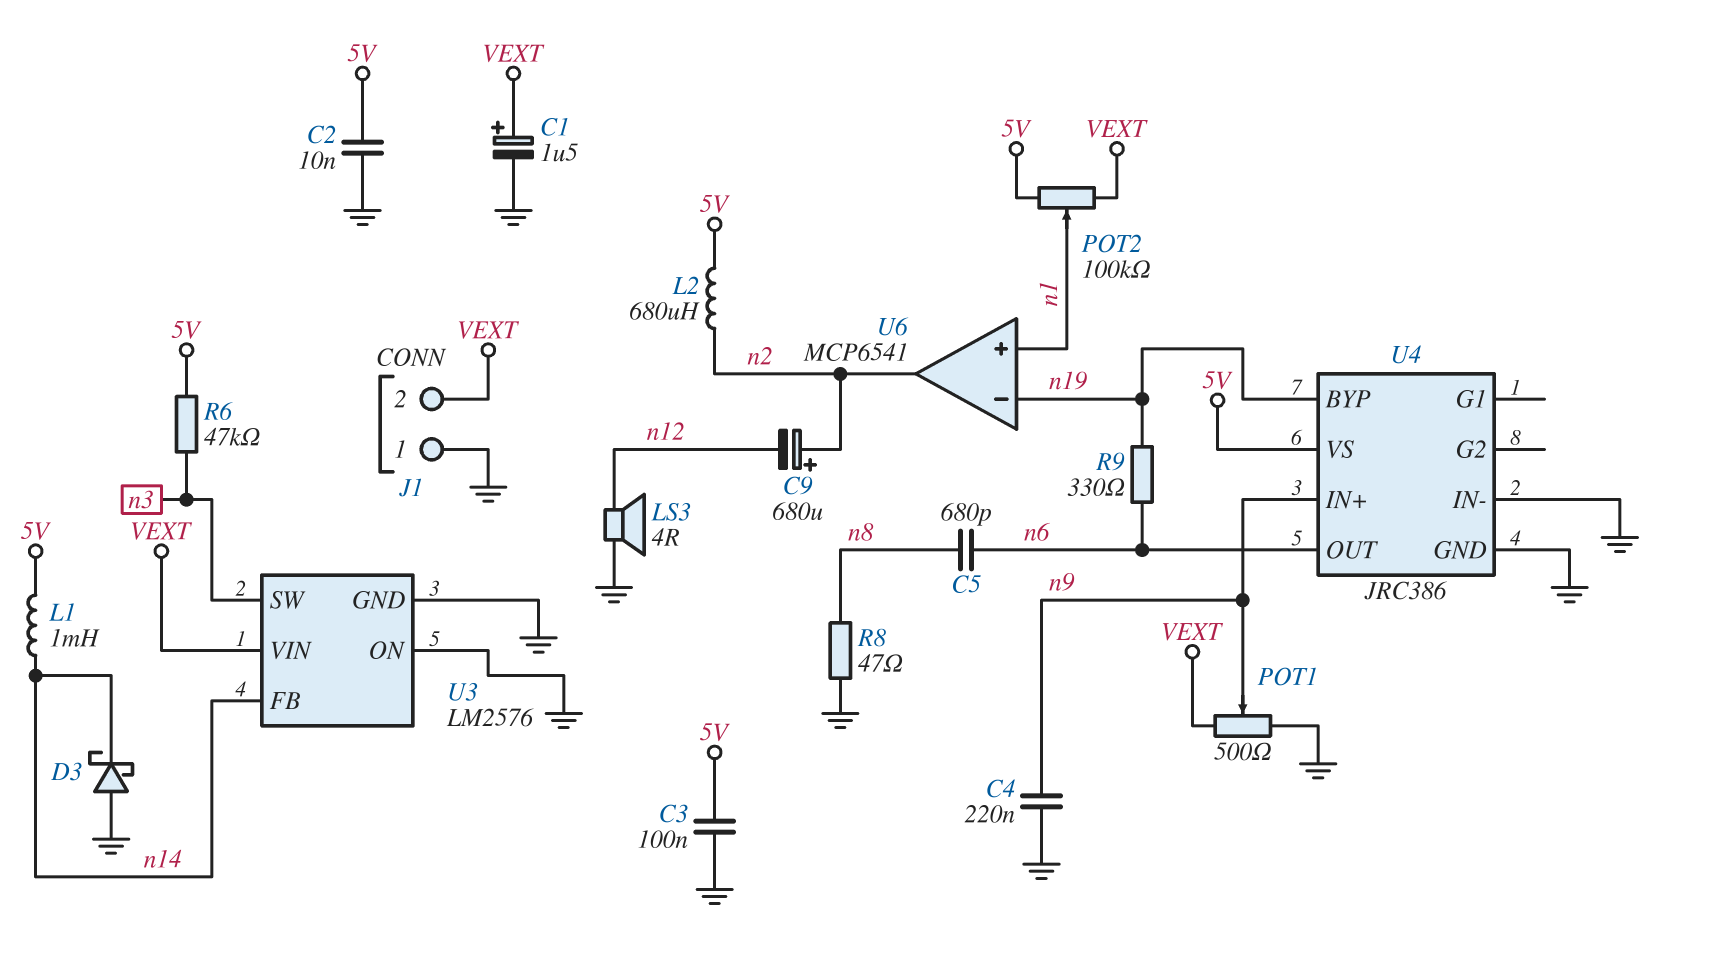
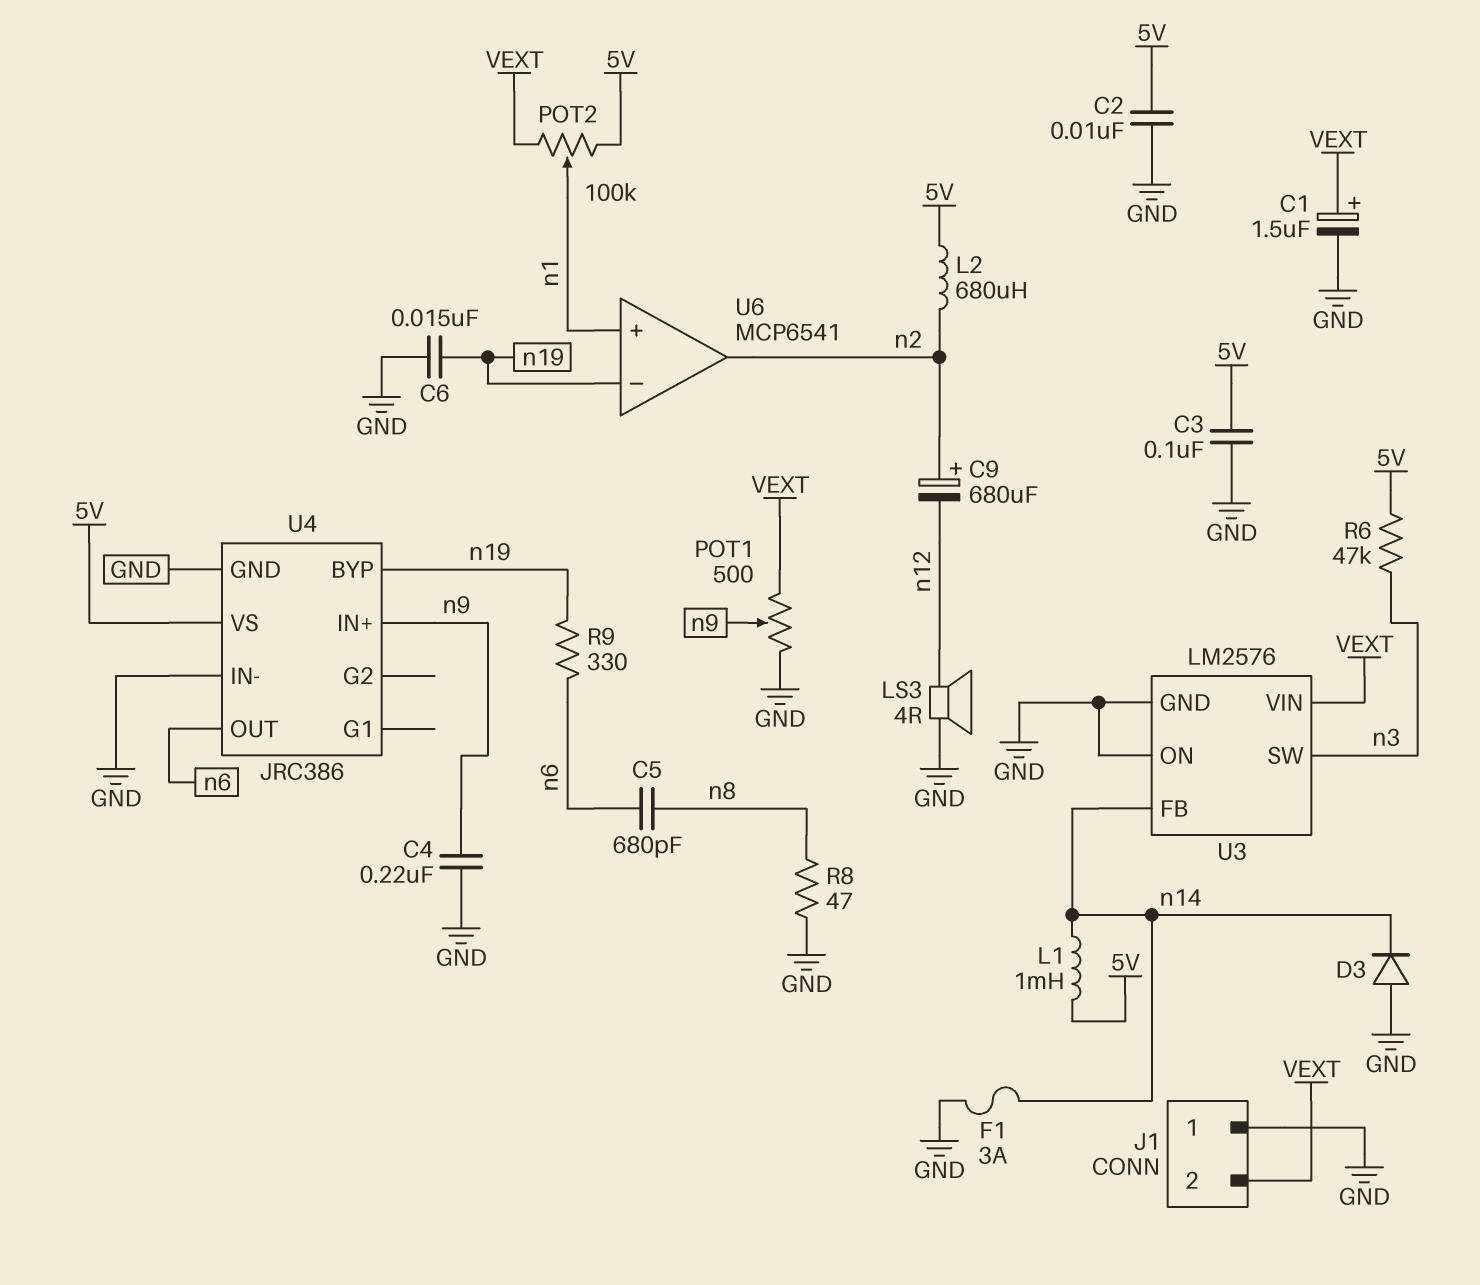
C6: none -> 15nF (GND, n19)
D3: schottky (A GND, K n14) -> diode (A GND, K n14)
F1: none -> 3A (GND, n14)

